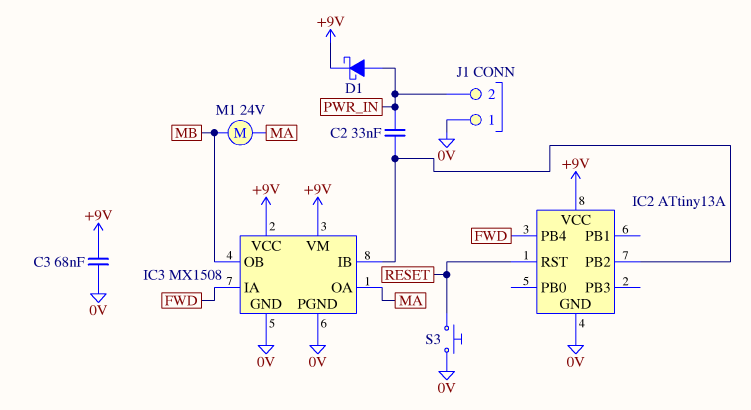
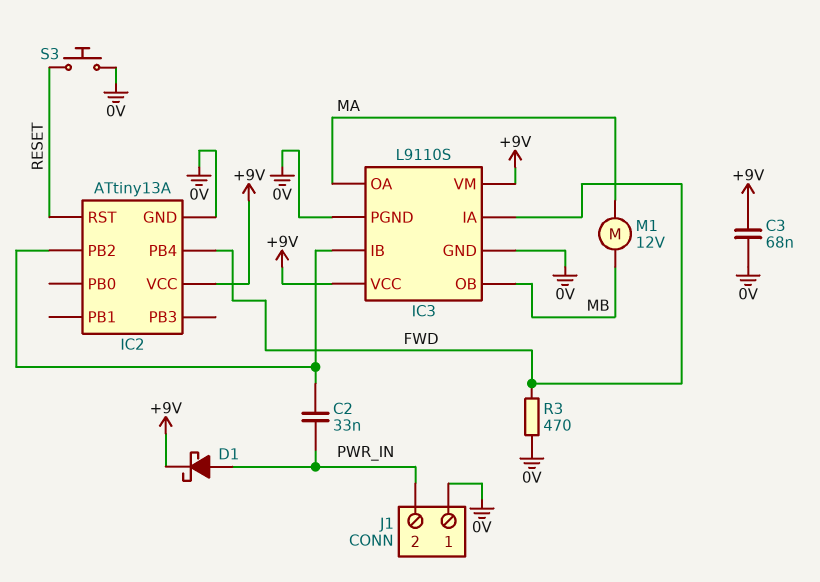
IC3: MX1508 -> L9110S
M1: motor 24V (MA, MB) -> motor 12V (MA, MB)
R3: none -> 470 (0V, FWD)

